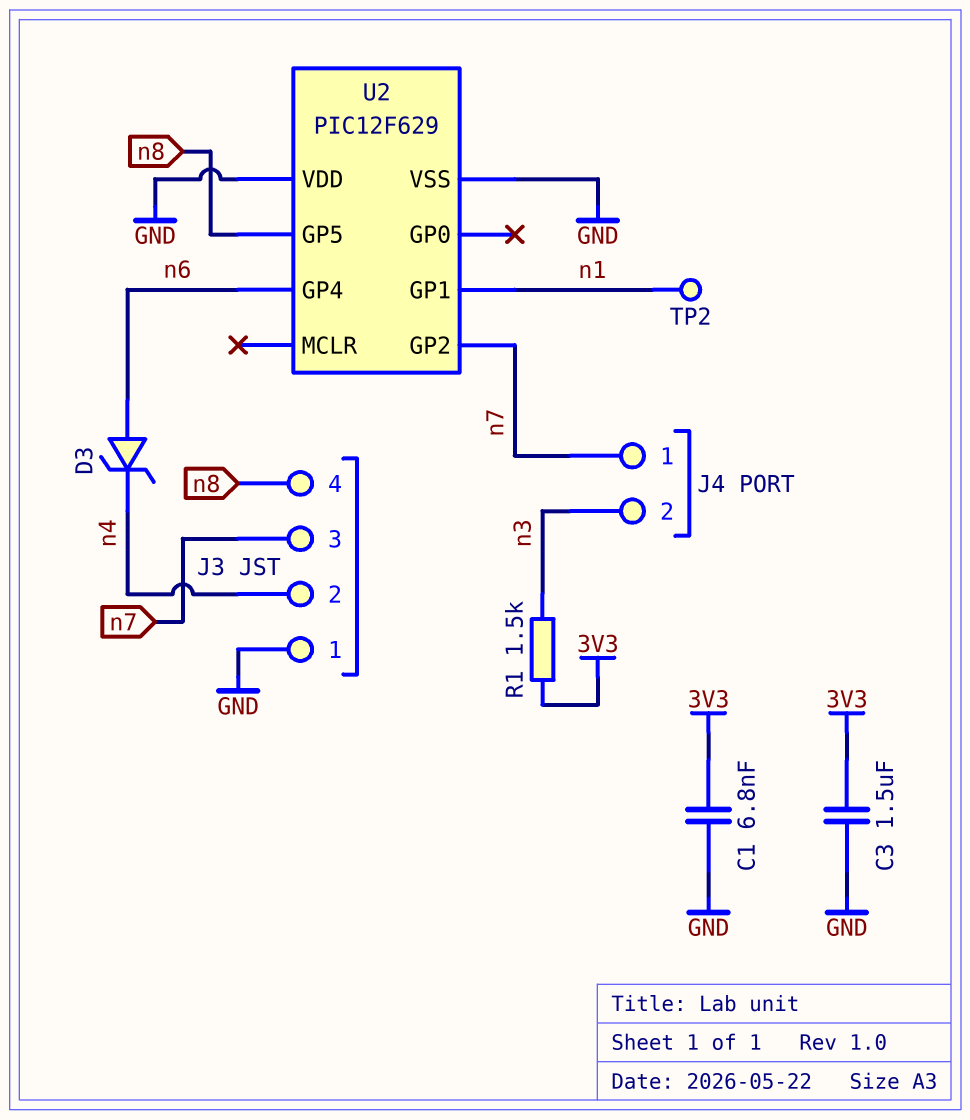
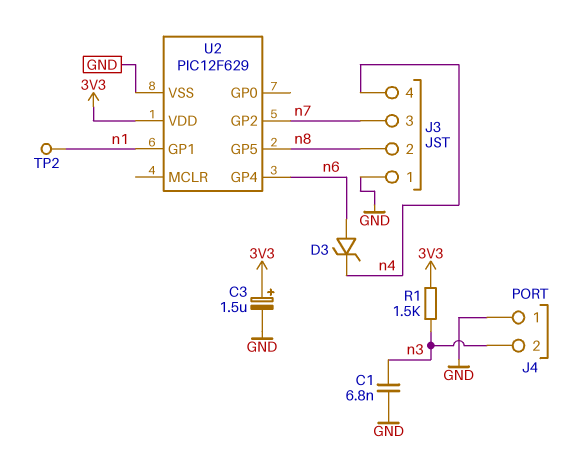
C1: 6.8nF (3V3, GND) -> 6.8nF (GND, n3)
C3: 1.5uF (3V3, GND) -> 1.5uF (plus 3V3, minus GND)
J3 pin 2: n4 -> n8
J3 pin 4: n8 -> n4
J4 pin 1: n7 -> GND
U2 pin VDD: GND -> 3V3

